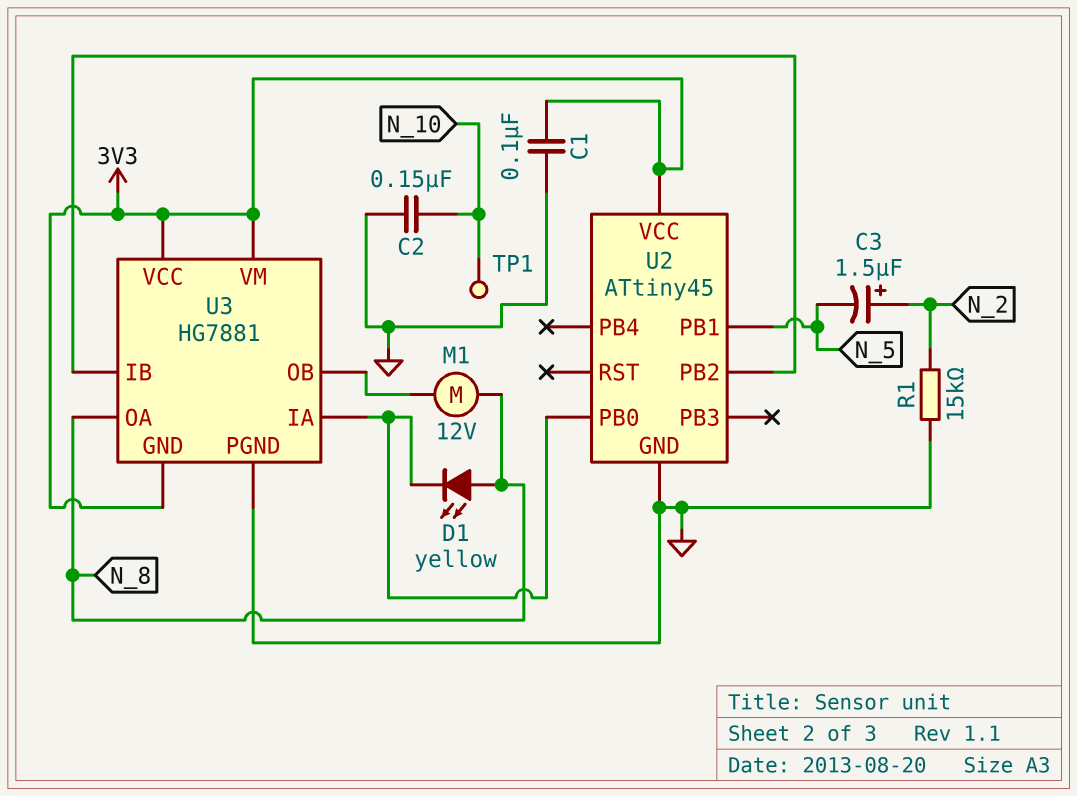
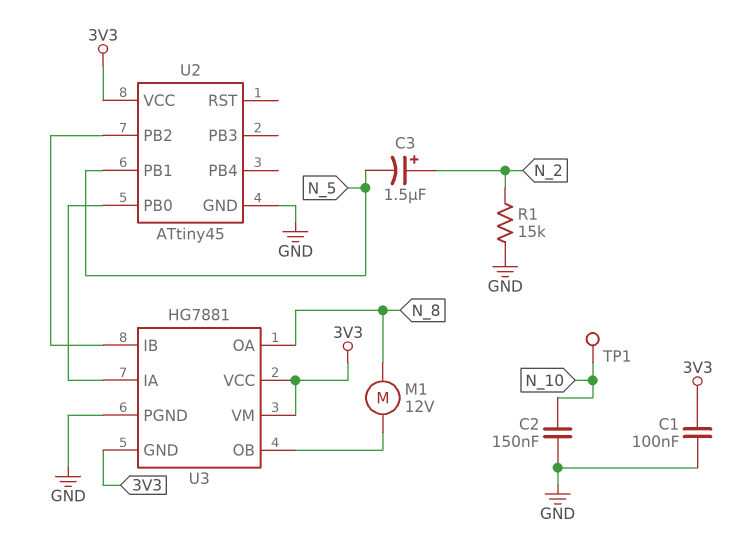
D1: LED yellow (A N_8, K U2/PB0) -> none

